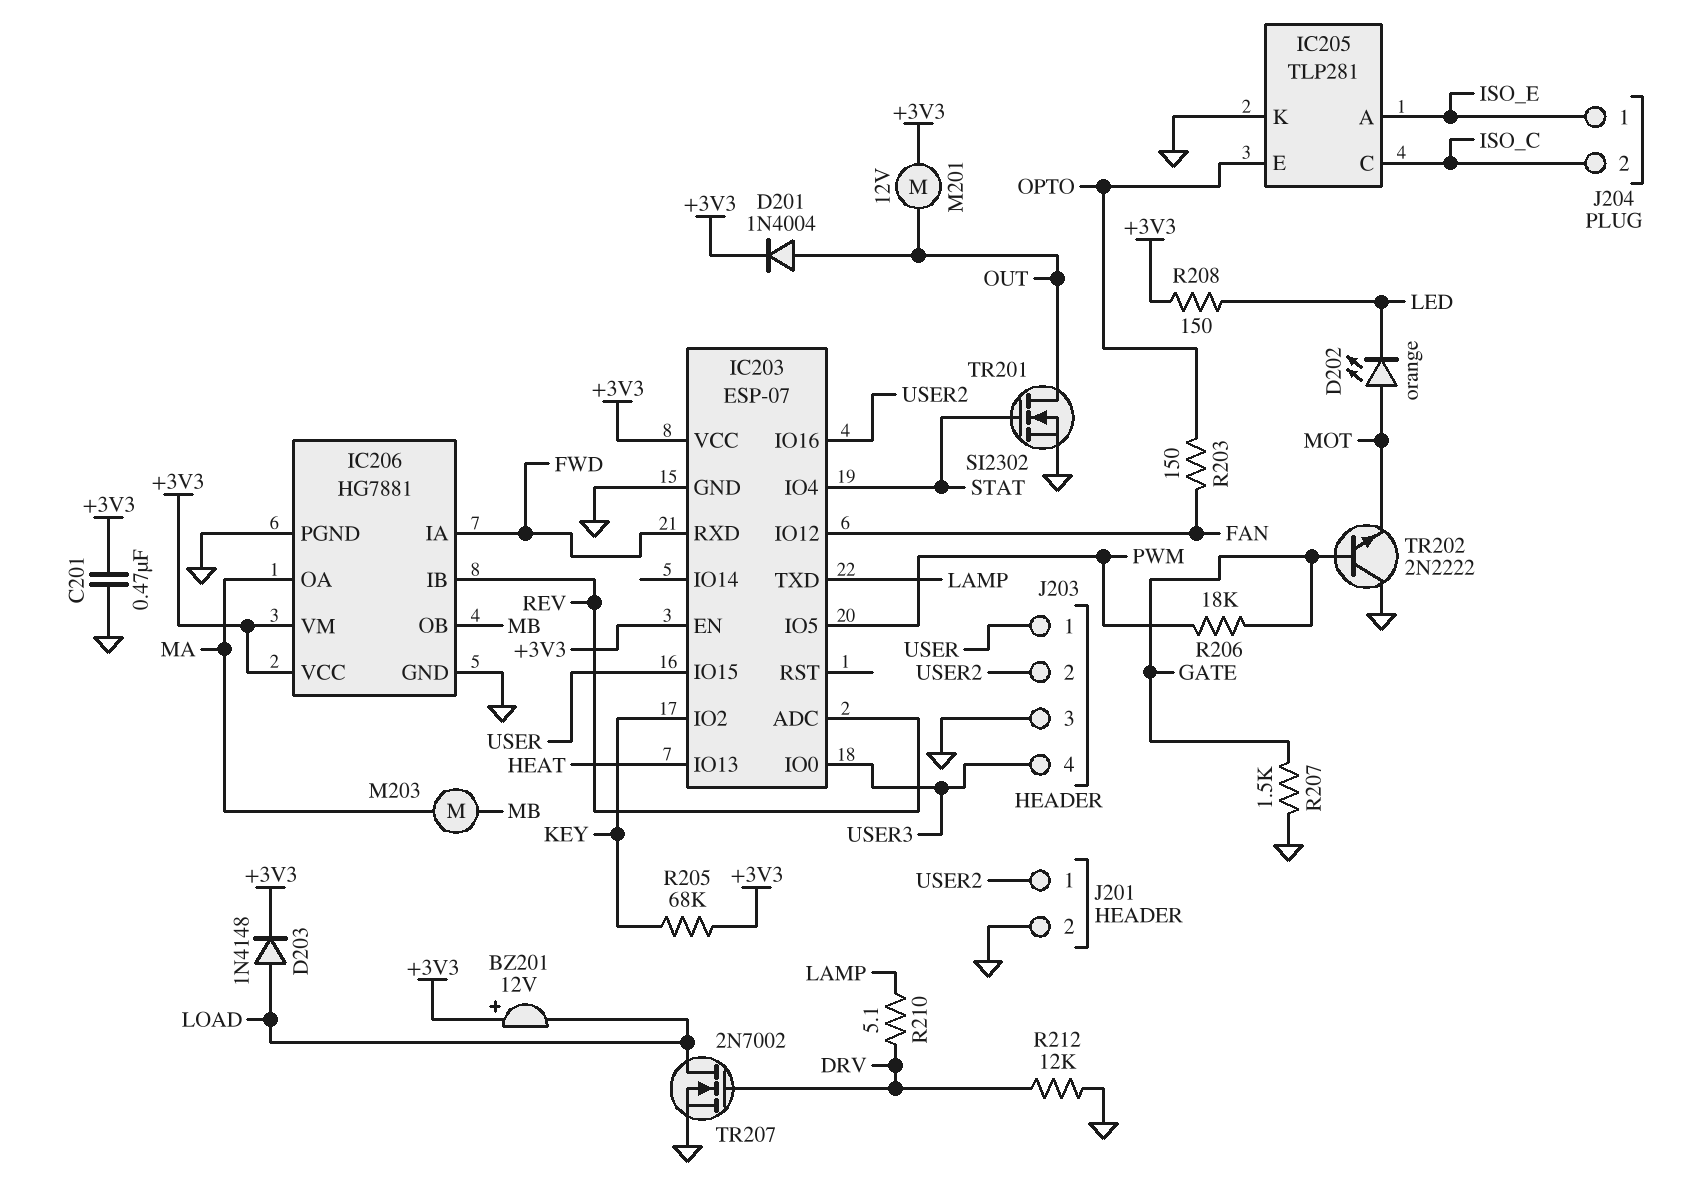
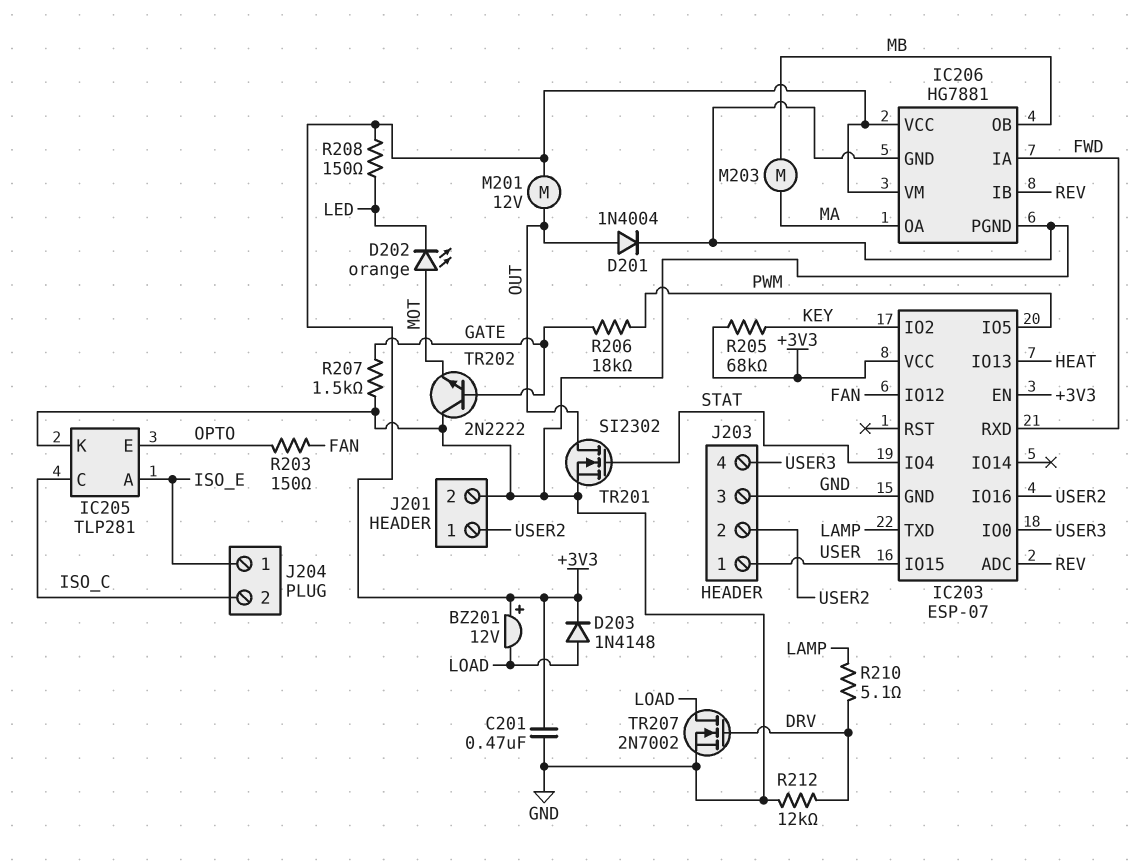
D201: diode 1N4004 (A OUT, K +3V3) -> diode 1N4004 (A OUT, K GND)

